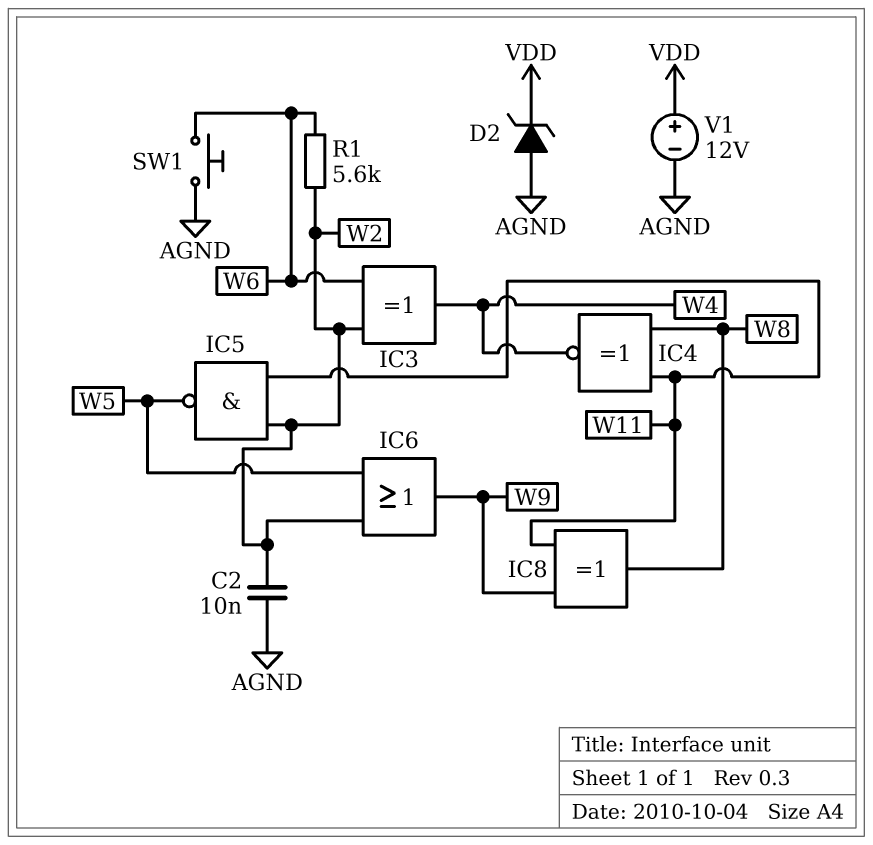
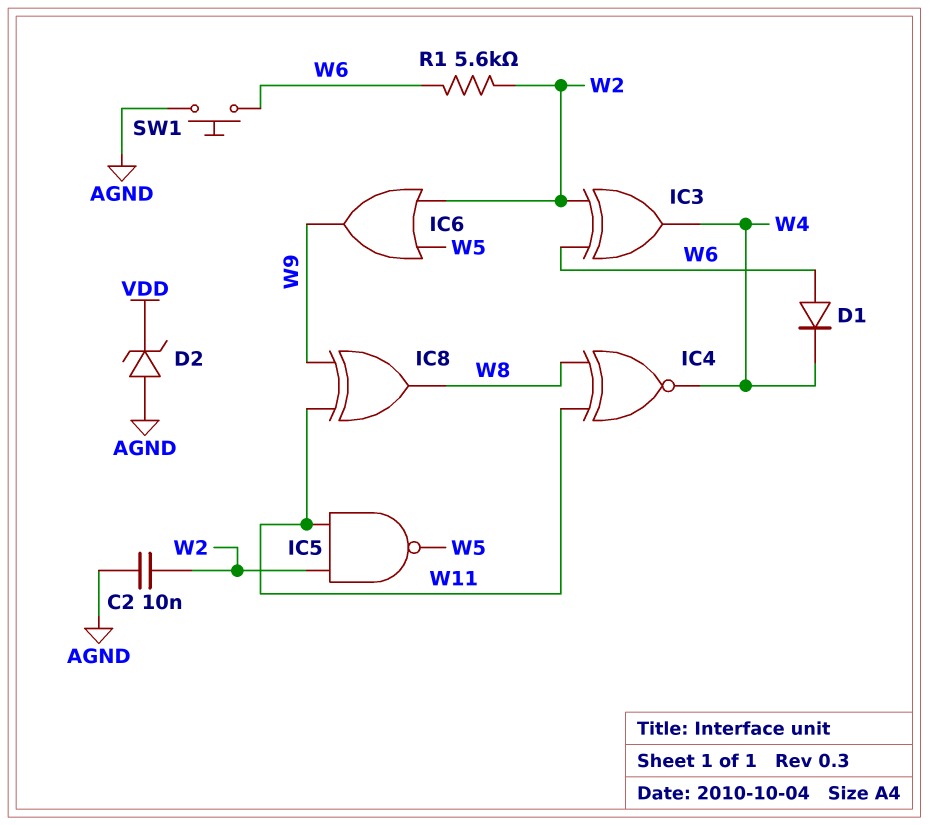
D1: none -> diode (A W6, K W4)
V1: 12V (plus VDD, minus AGND) -> none

